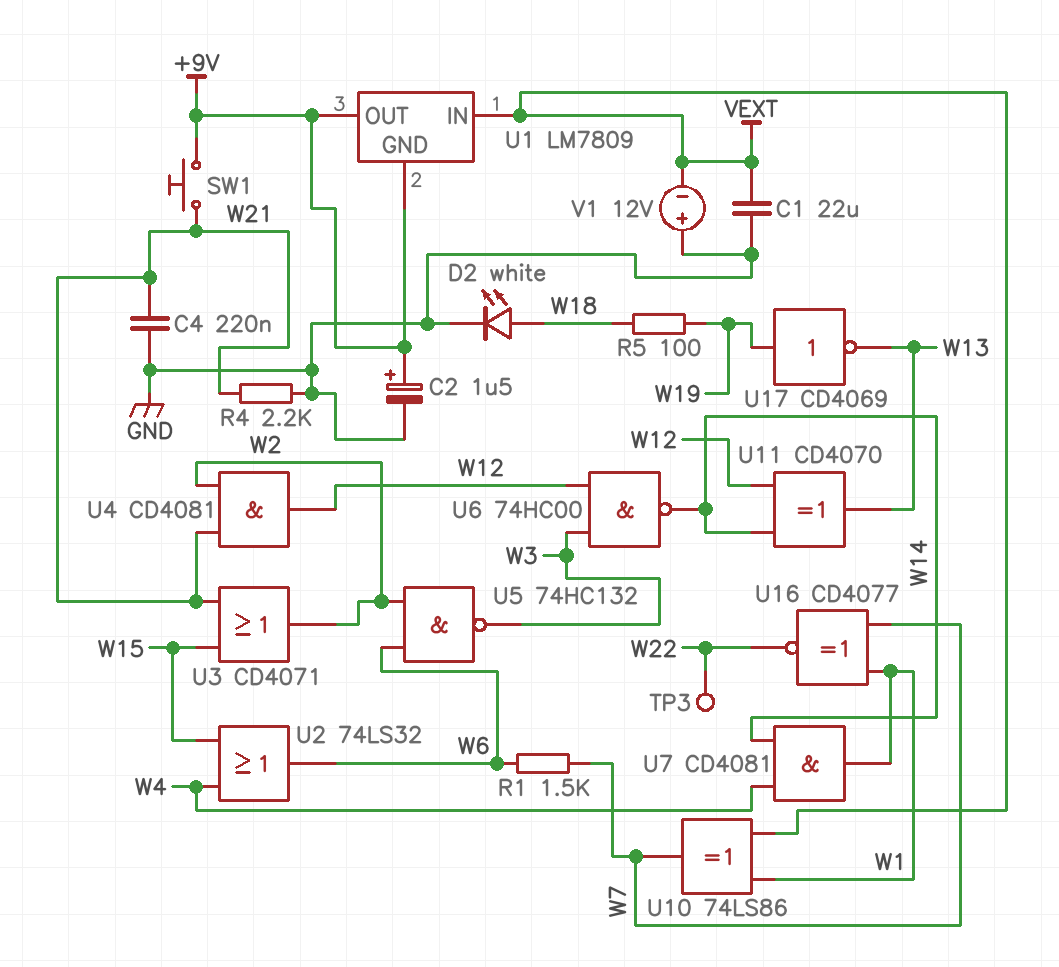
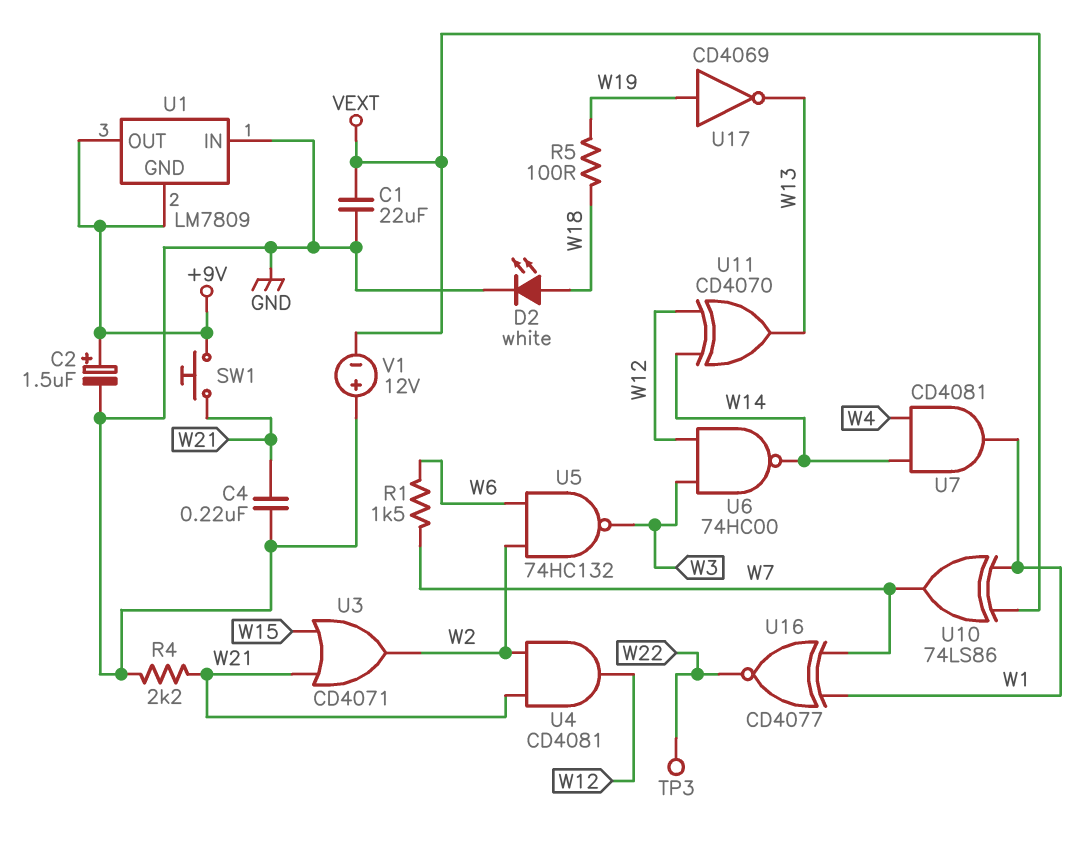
U1 pin IN: VEXT -> GND
U2: OR 74LS32 (in W4, in W15, out W6) -> none

